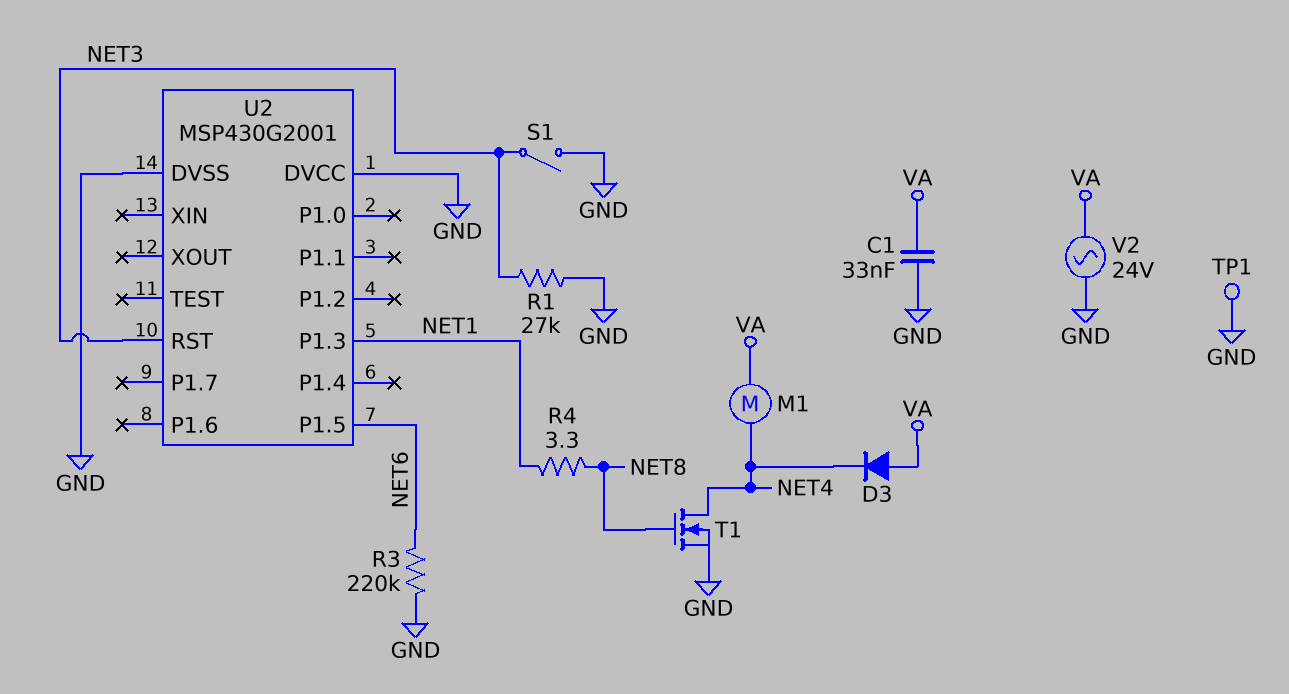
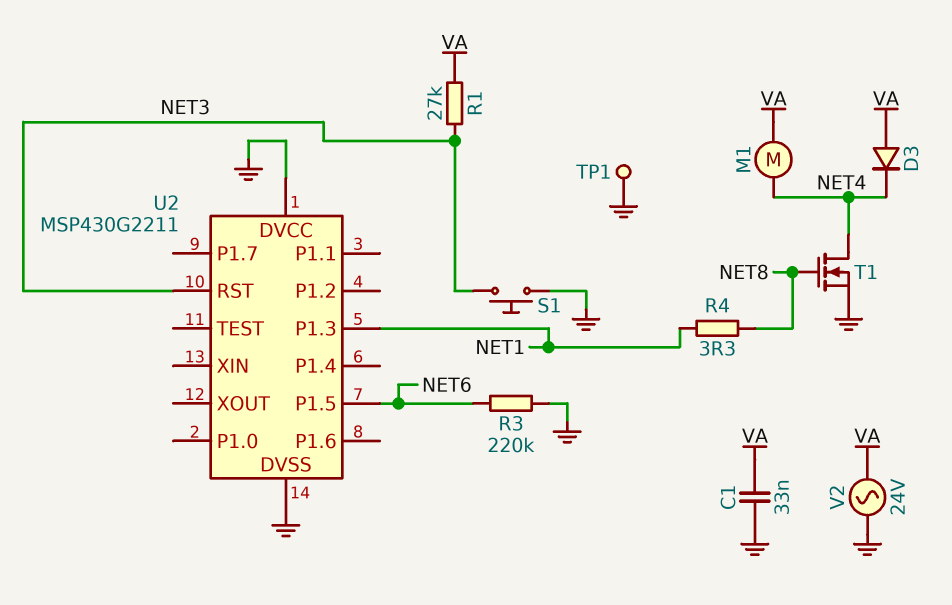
R1: 27k (GND, NET3) -> 27k (NET3, VA)
S1: switch (GND, NET3) -> button (GND, NET3)
U2: MSP430G2001 -> MSP430G2211

